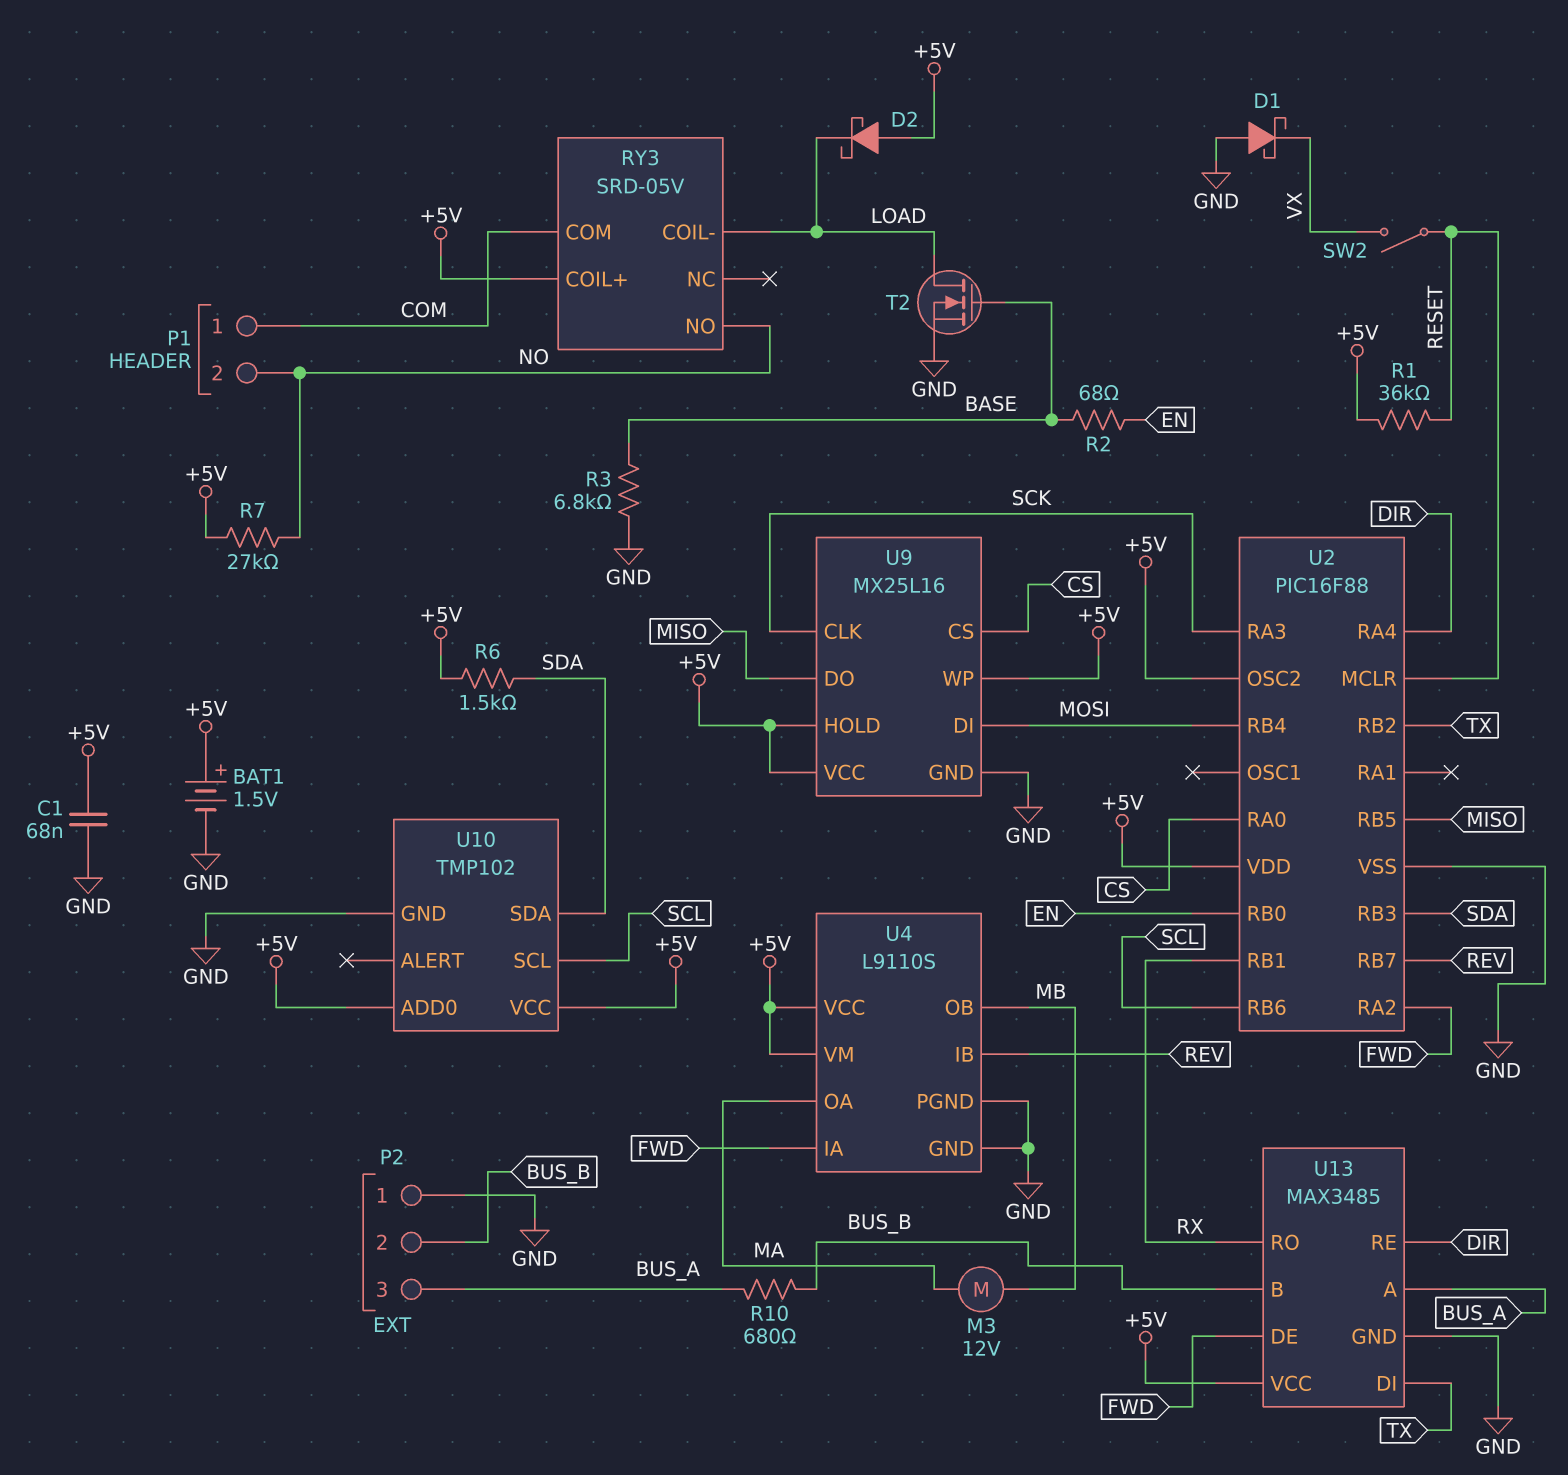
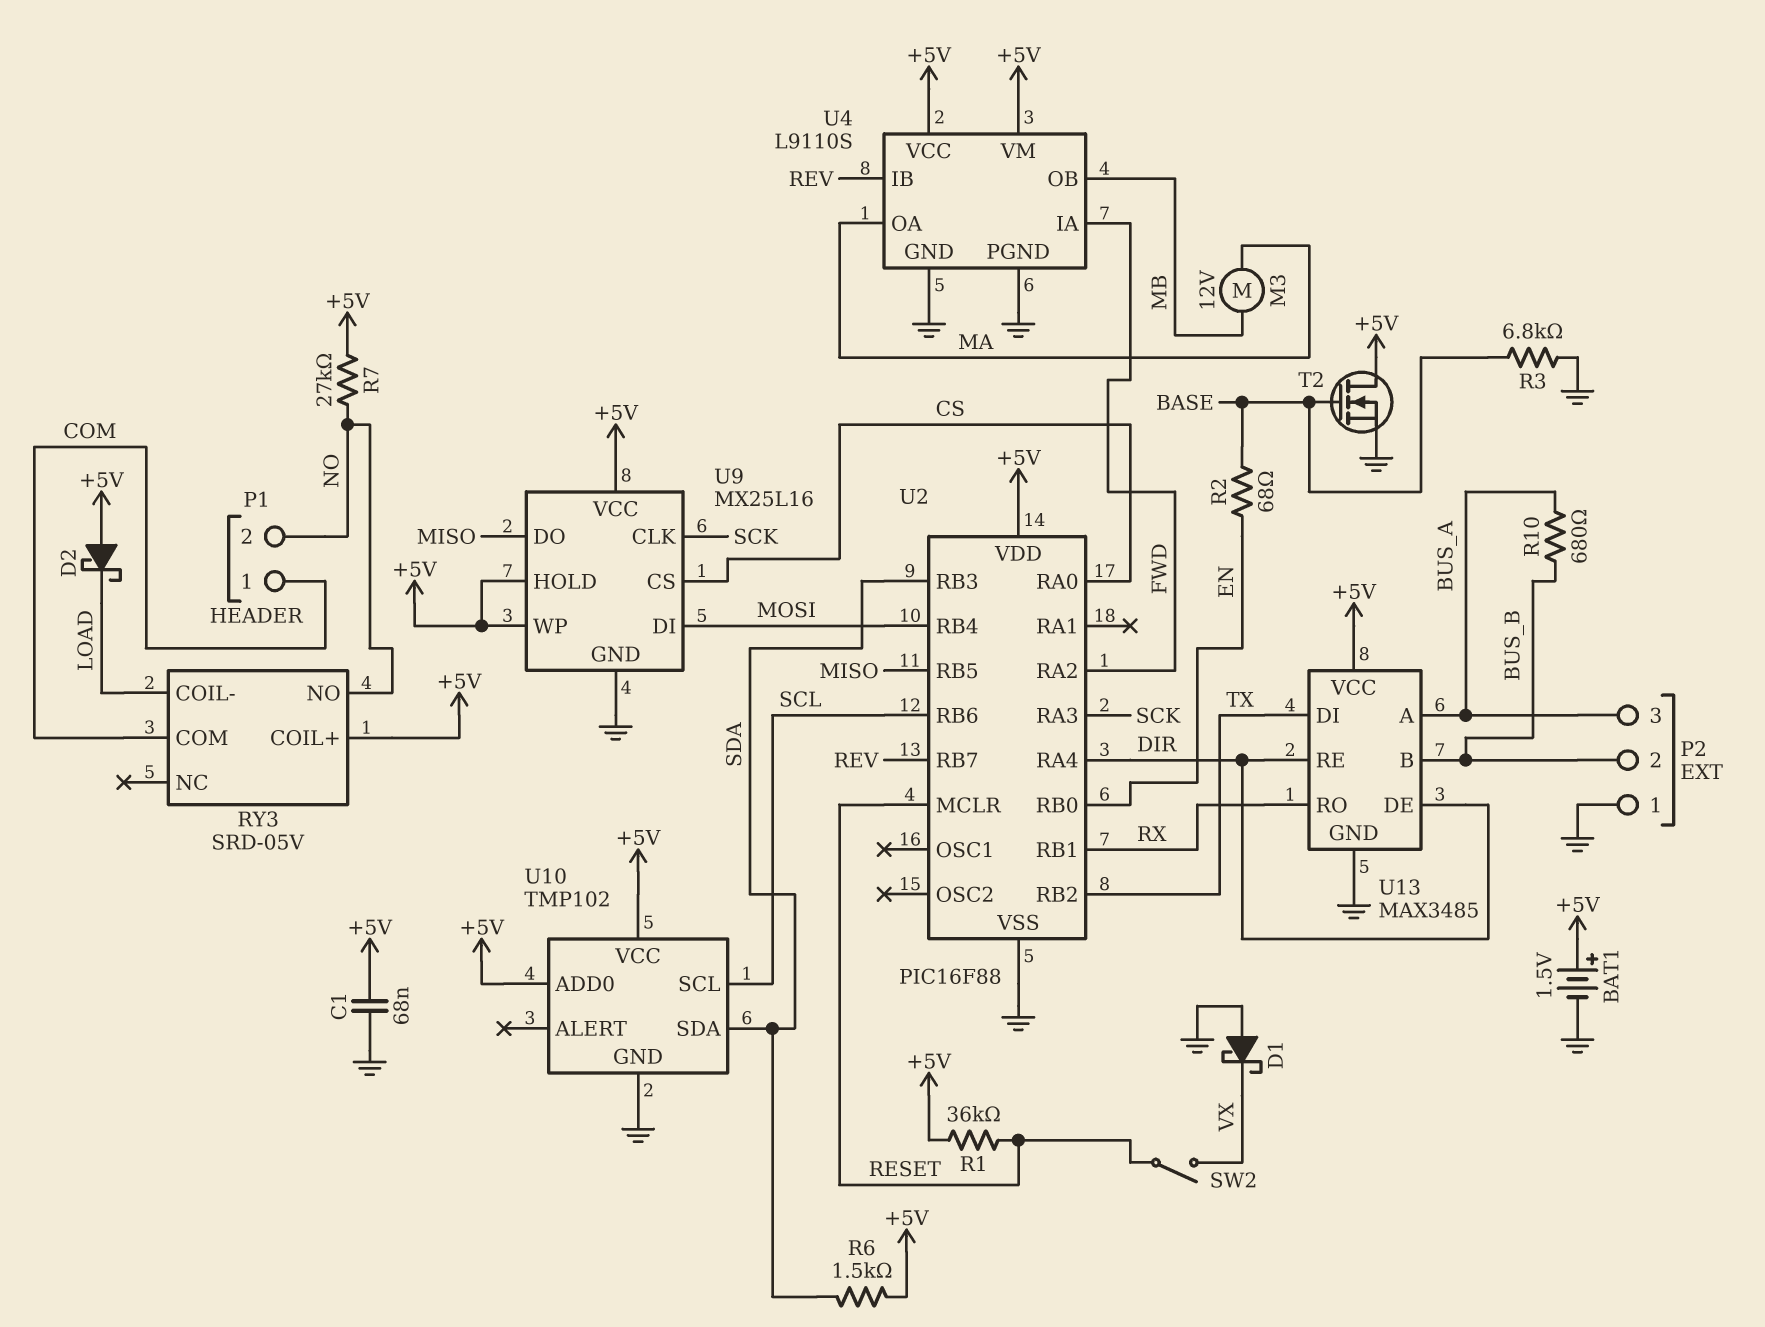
T2: NMOS (G BASE, D LOAD, S GND) -> NMOS (G BASE, D +5V, S GND)
U2 pin OSC2: +5V -> none
U13 pin DE: FWD -> DIR

